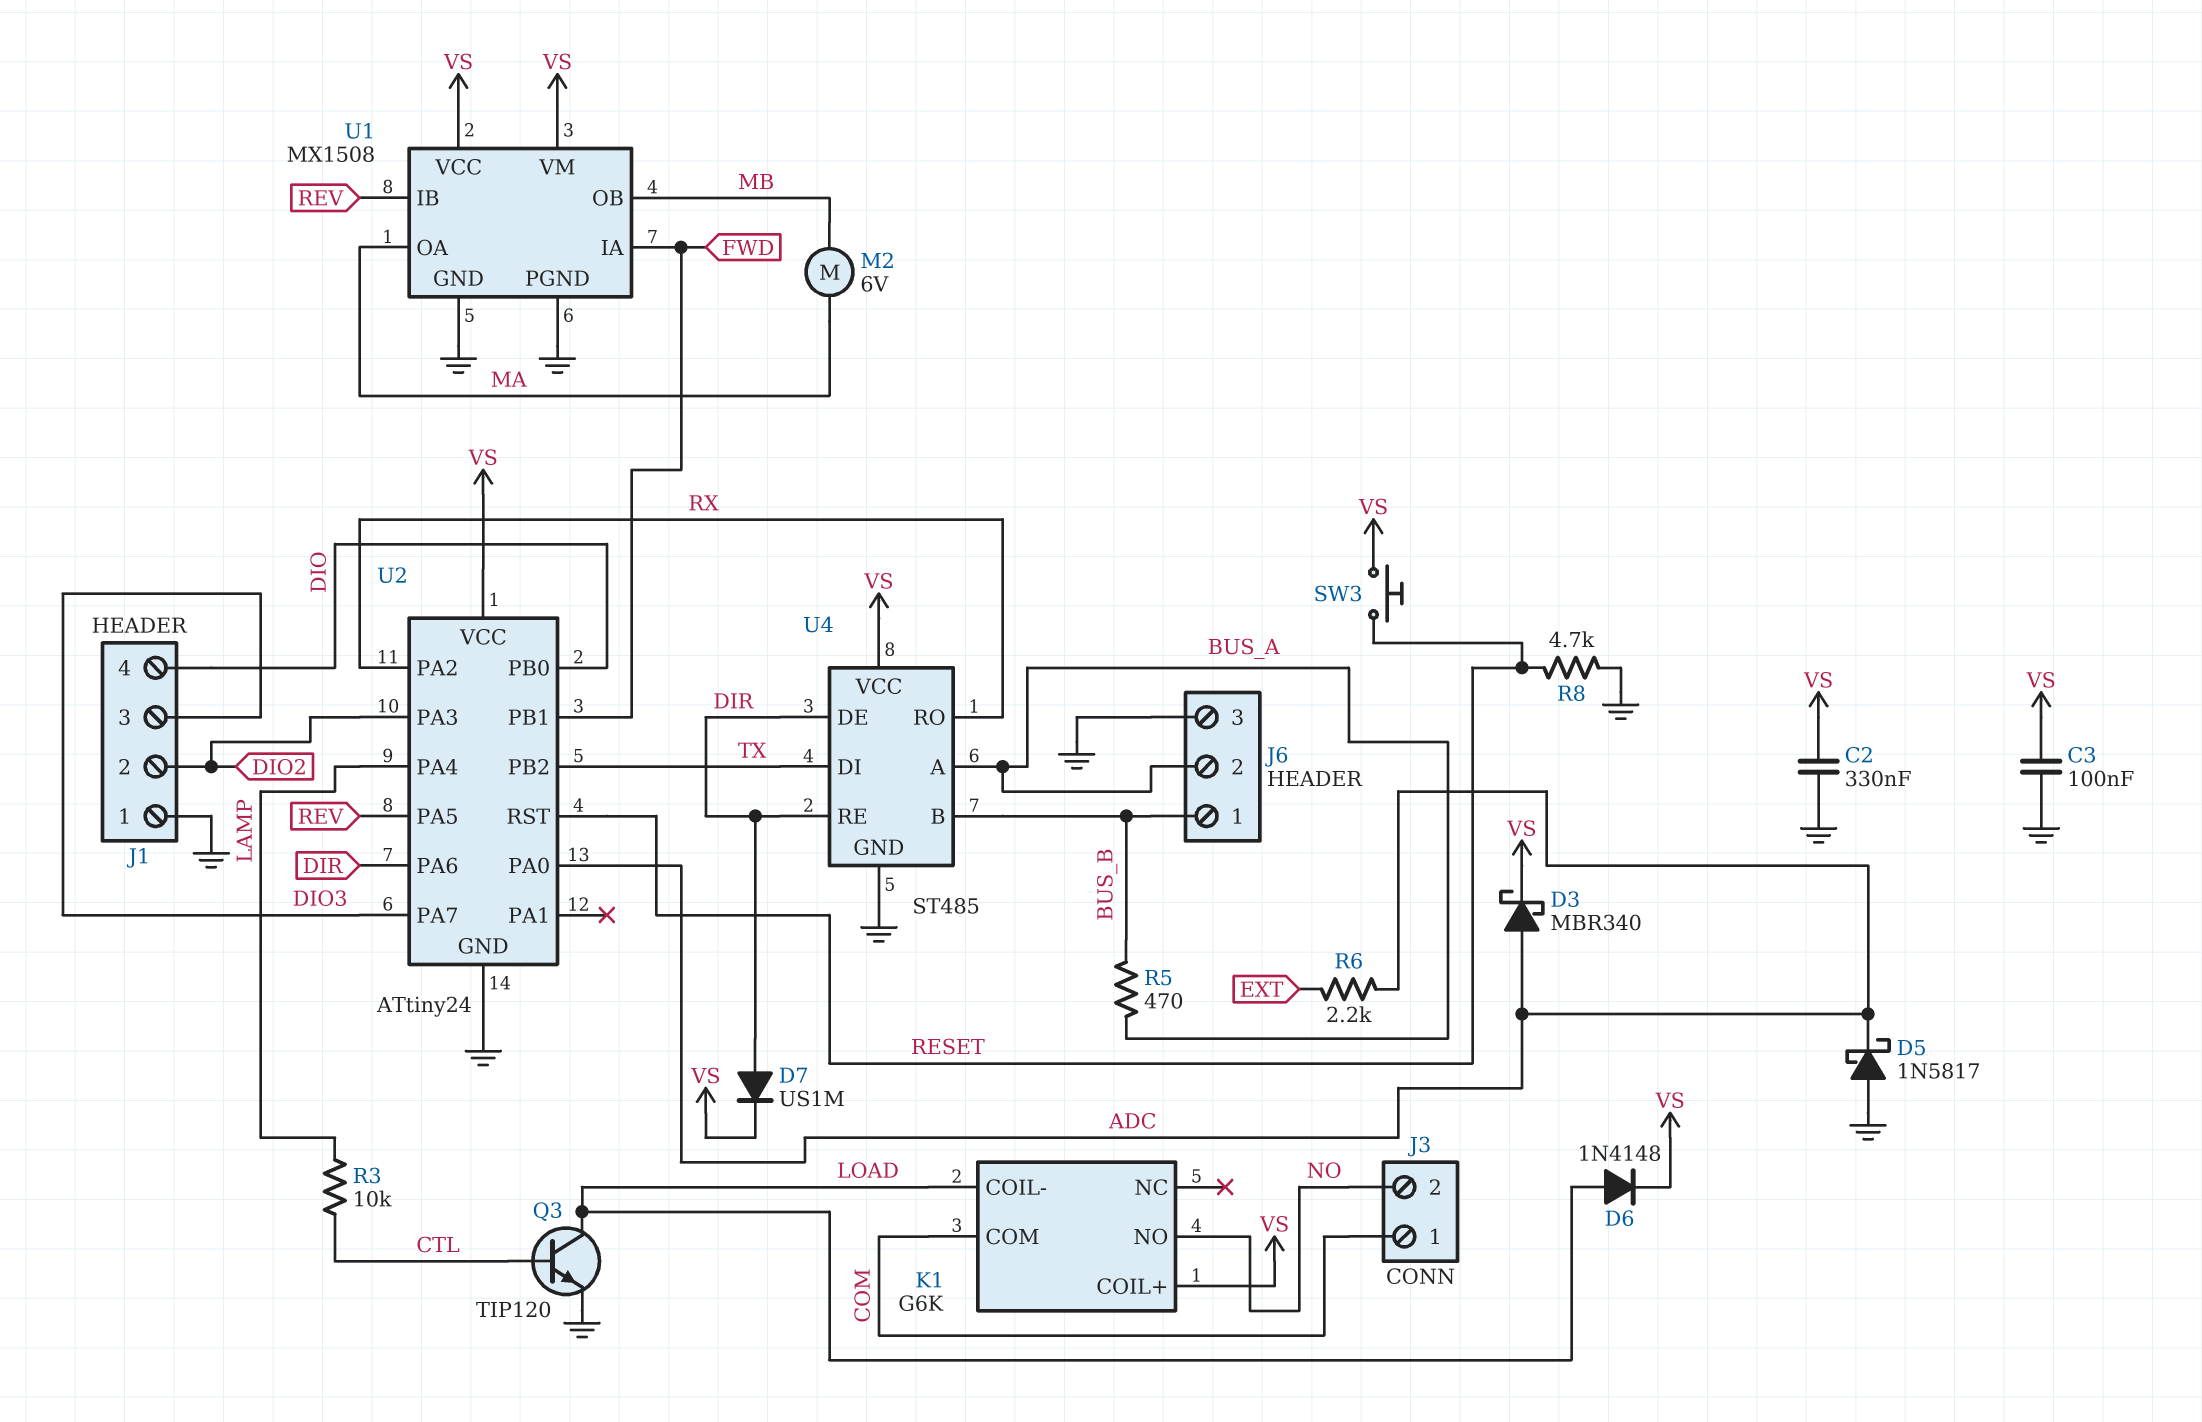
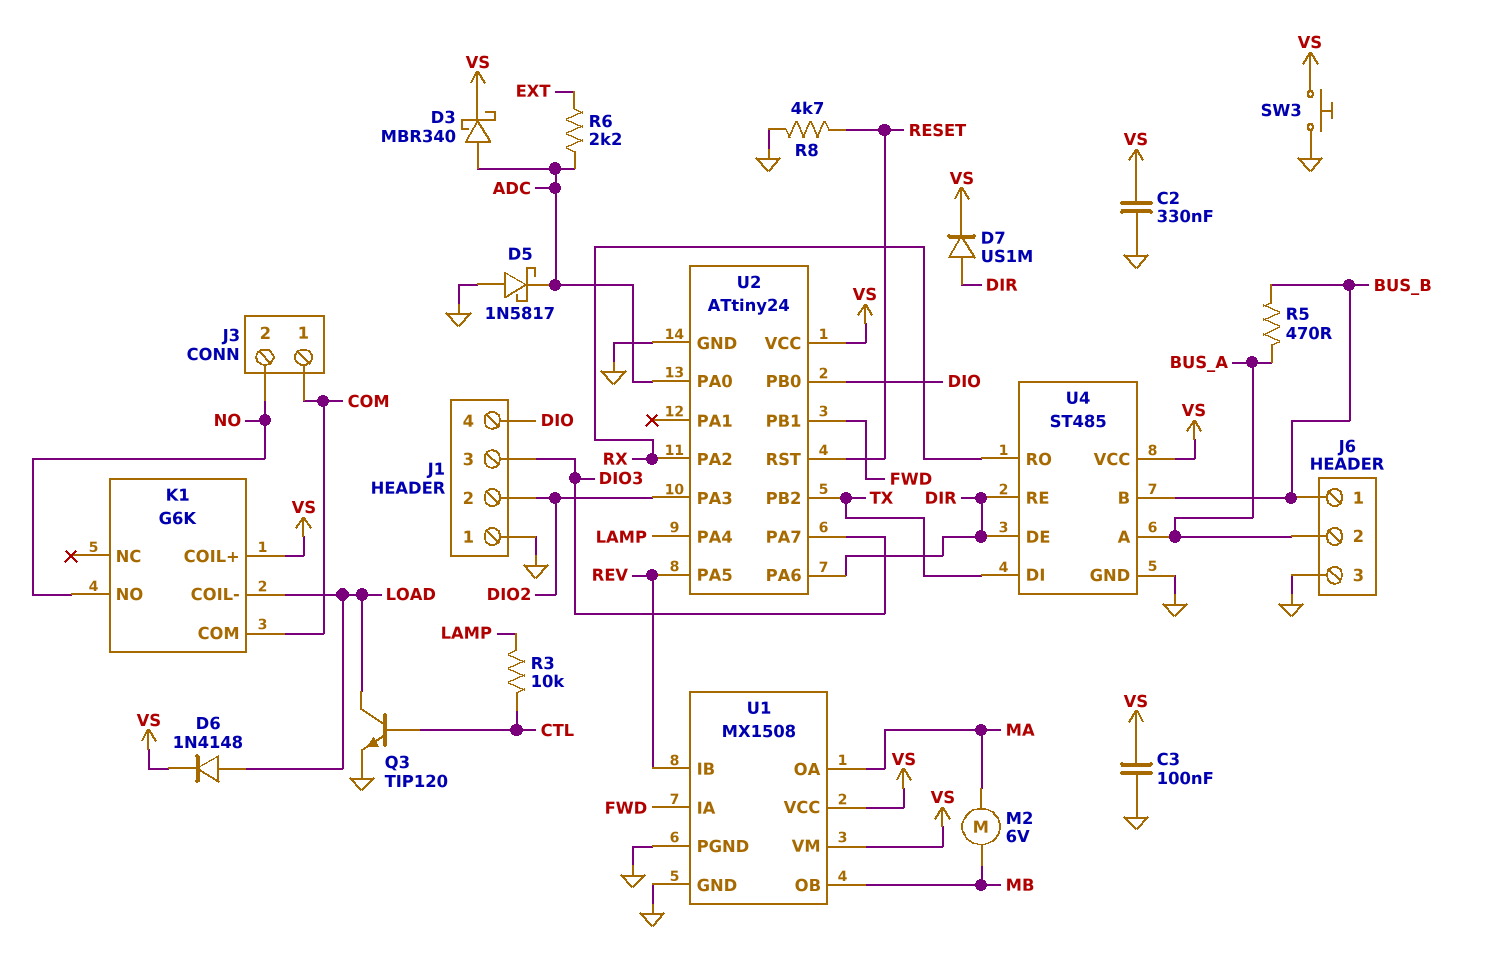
SW3: button (RESET, VS) -> button (GND, VS)

